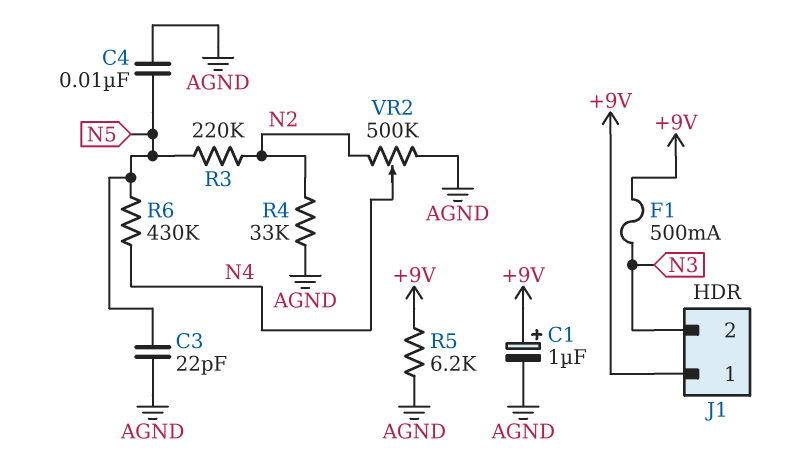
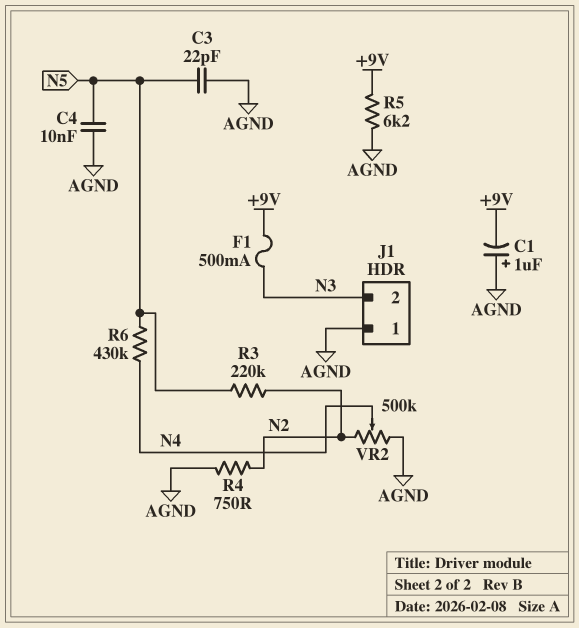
C1: 1uF (plus +9V, minus AGND) -> 1uF (plus AGND, minus +9V)
J1 pin 1: +9V -> AGND
R4: 33k (AGND, N2) -> 750 (AGND, N2)

